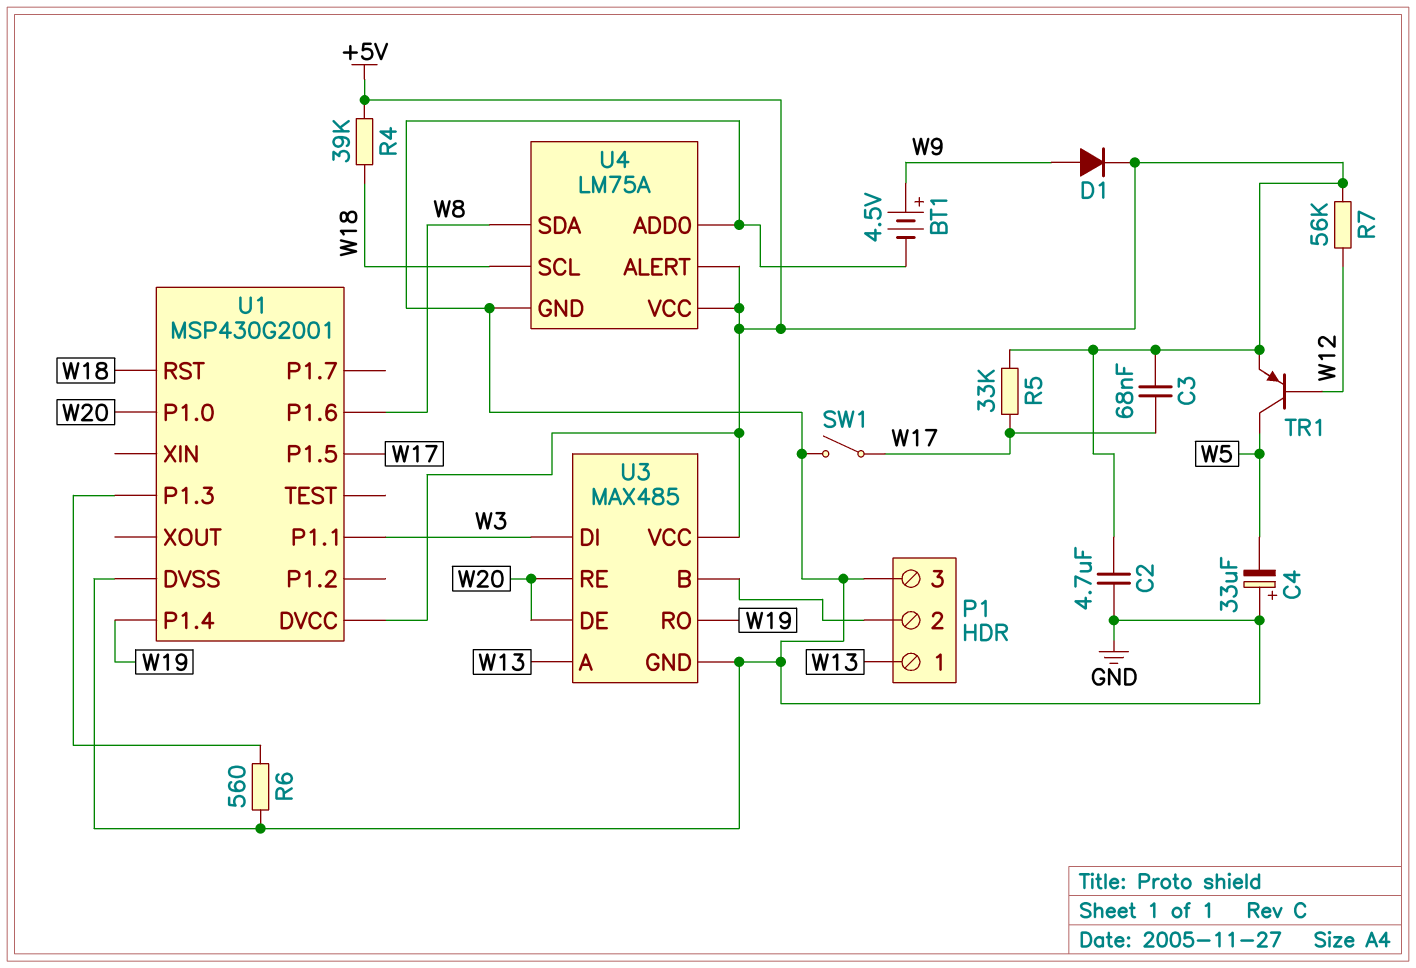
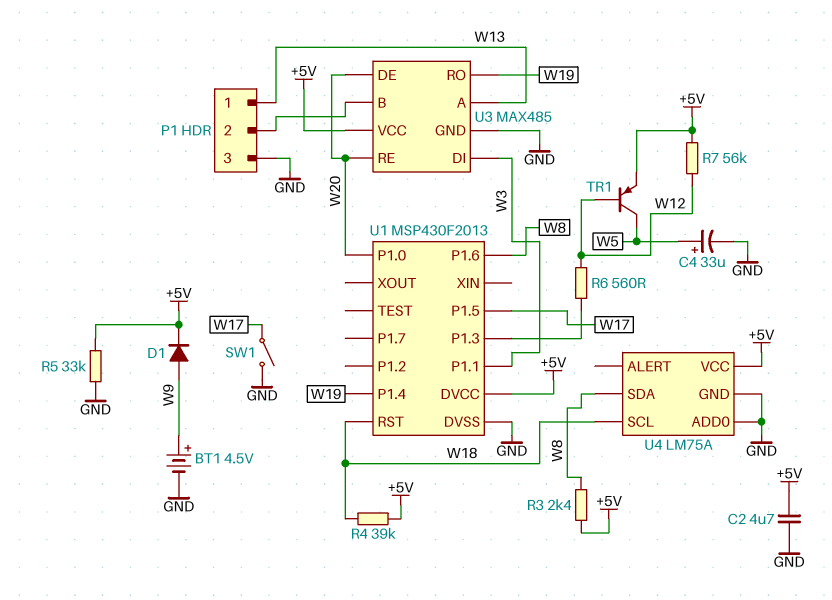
C3: 68nF (+5V, W17) -> none
C4: 33uF (plus GND, minus W5) -> 33uF (plus W5, minus GND)
R3: none -> 2.4k (+5V, W8)
R5: 33k (+5V, W17) -> 33k (+5V, GND)
R6: 560 (GND, U1/P1.3) -> 560 (U1/P1.3, W12)
U1: MSP430G2001 -> MSP430F2013
U4 pin ALERT: +5V -> none

